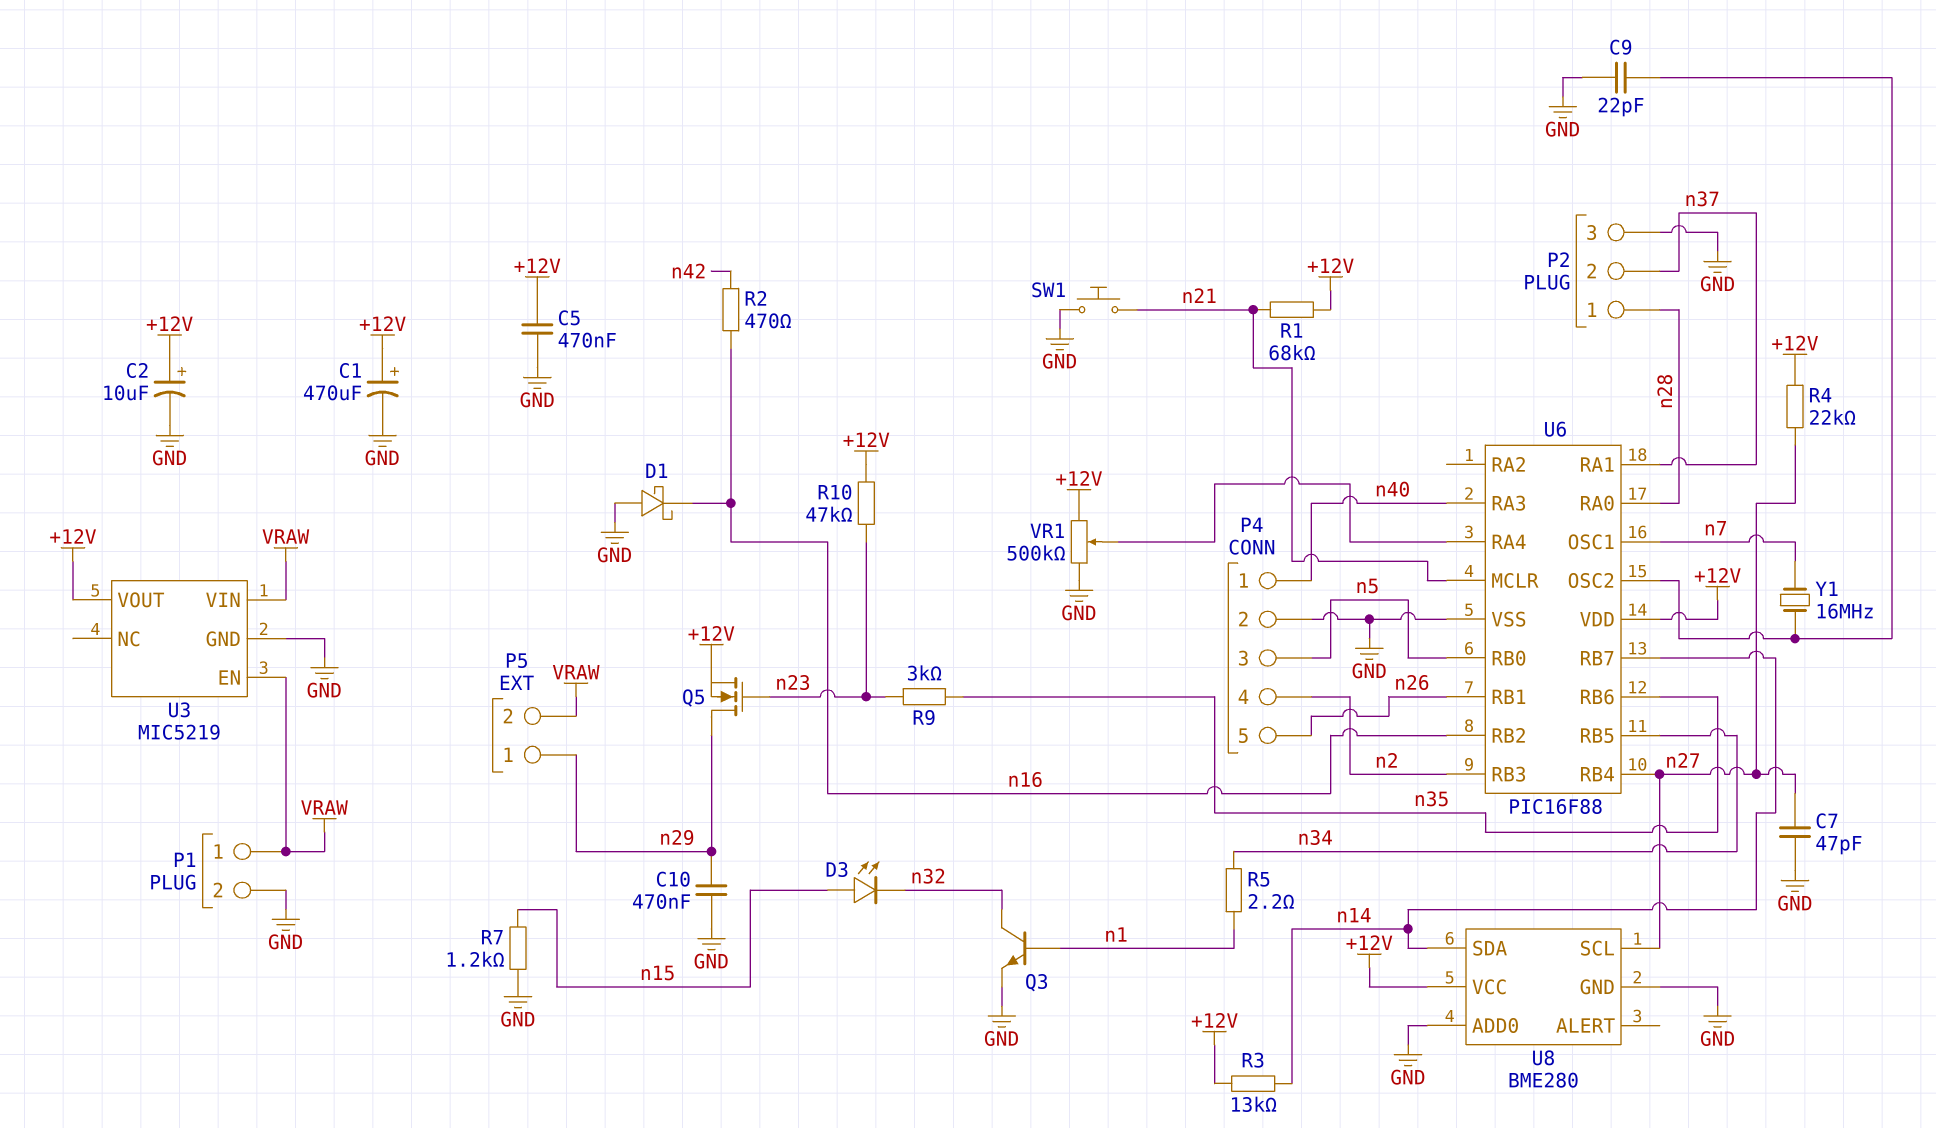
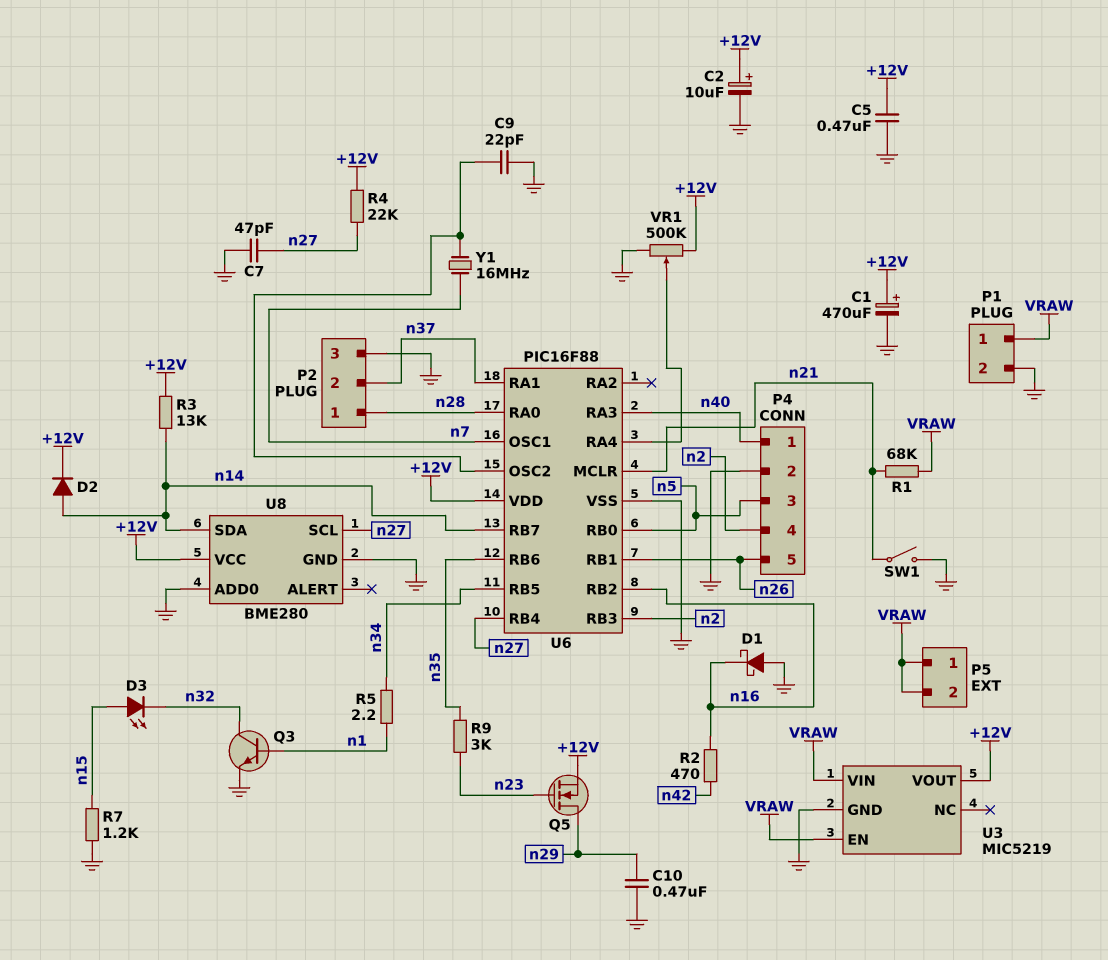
D2: none -> diode (A n14, K +12V)
P5 pin 1: n29 -> VRAW
R1: 68k (+12V, n21) -> 68k (VRAW, n21)
R10: 47k (+12V, n23) -> none
SW1: button (GND, n21) -> switch (GND, n21)

